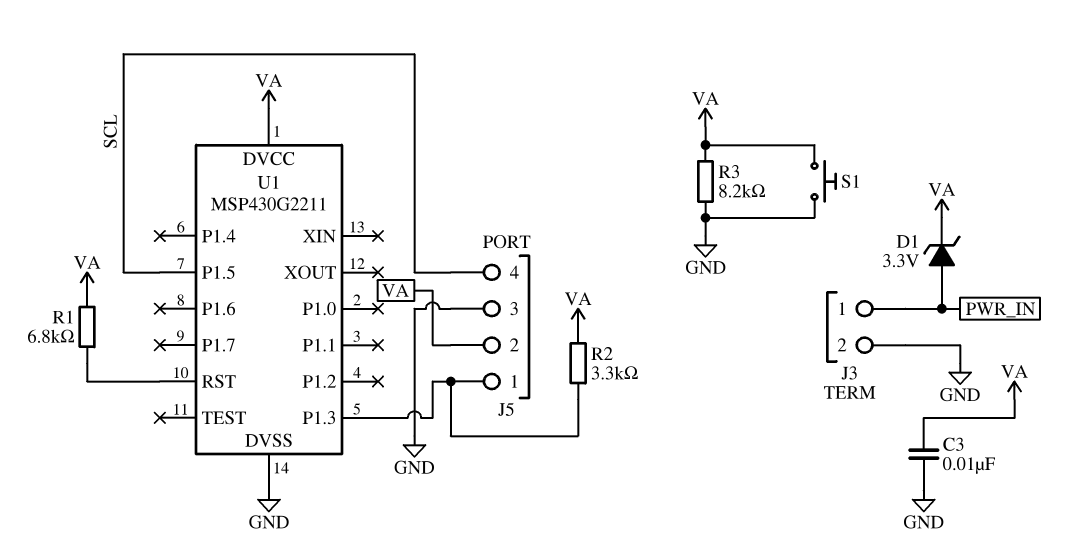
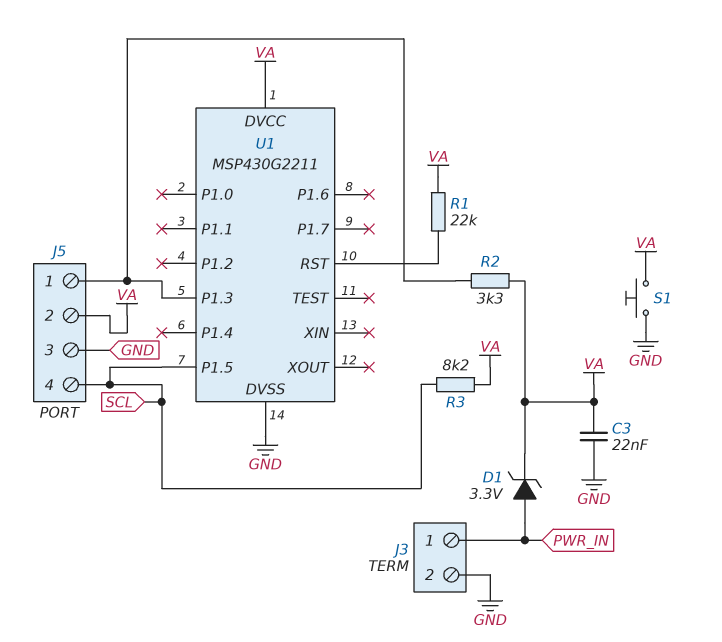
C3: 10nF (GND, VA) -> 22nF (GND, VA)
R1: 6.8k (U1/RST, VA) -> 22k (U1/RST, VA)
R3: 8.2k (GND, VA) -> 8.2k (SCL, VA)

